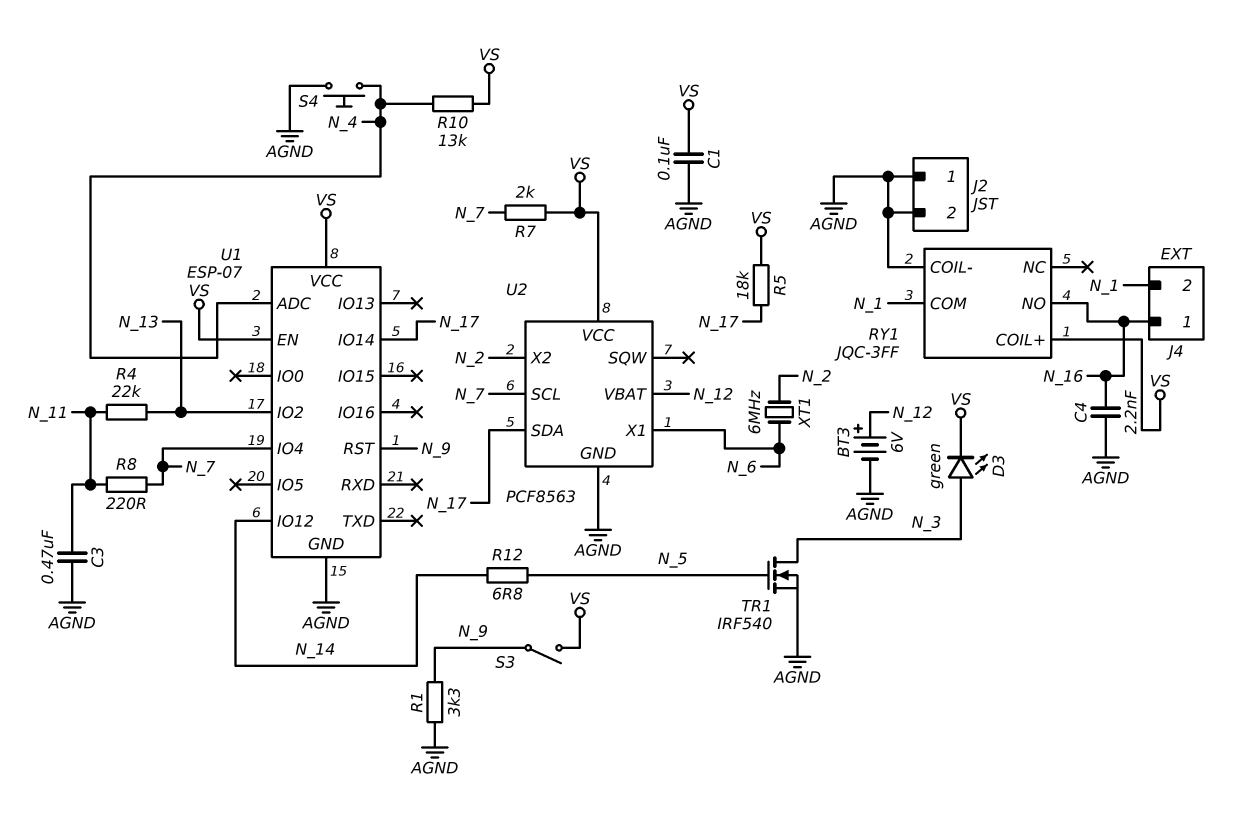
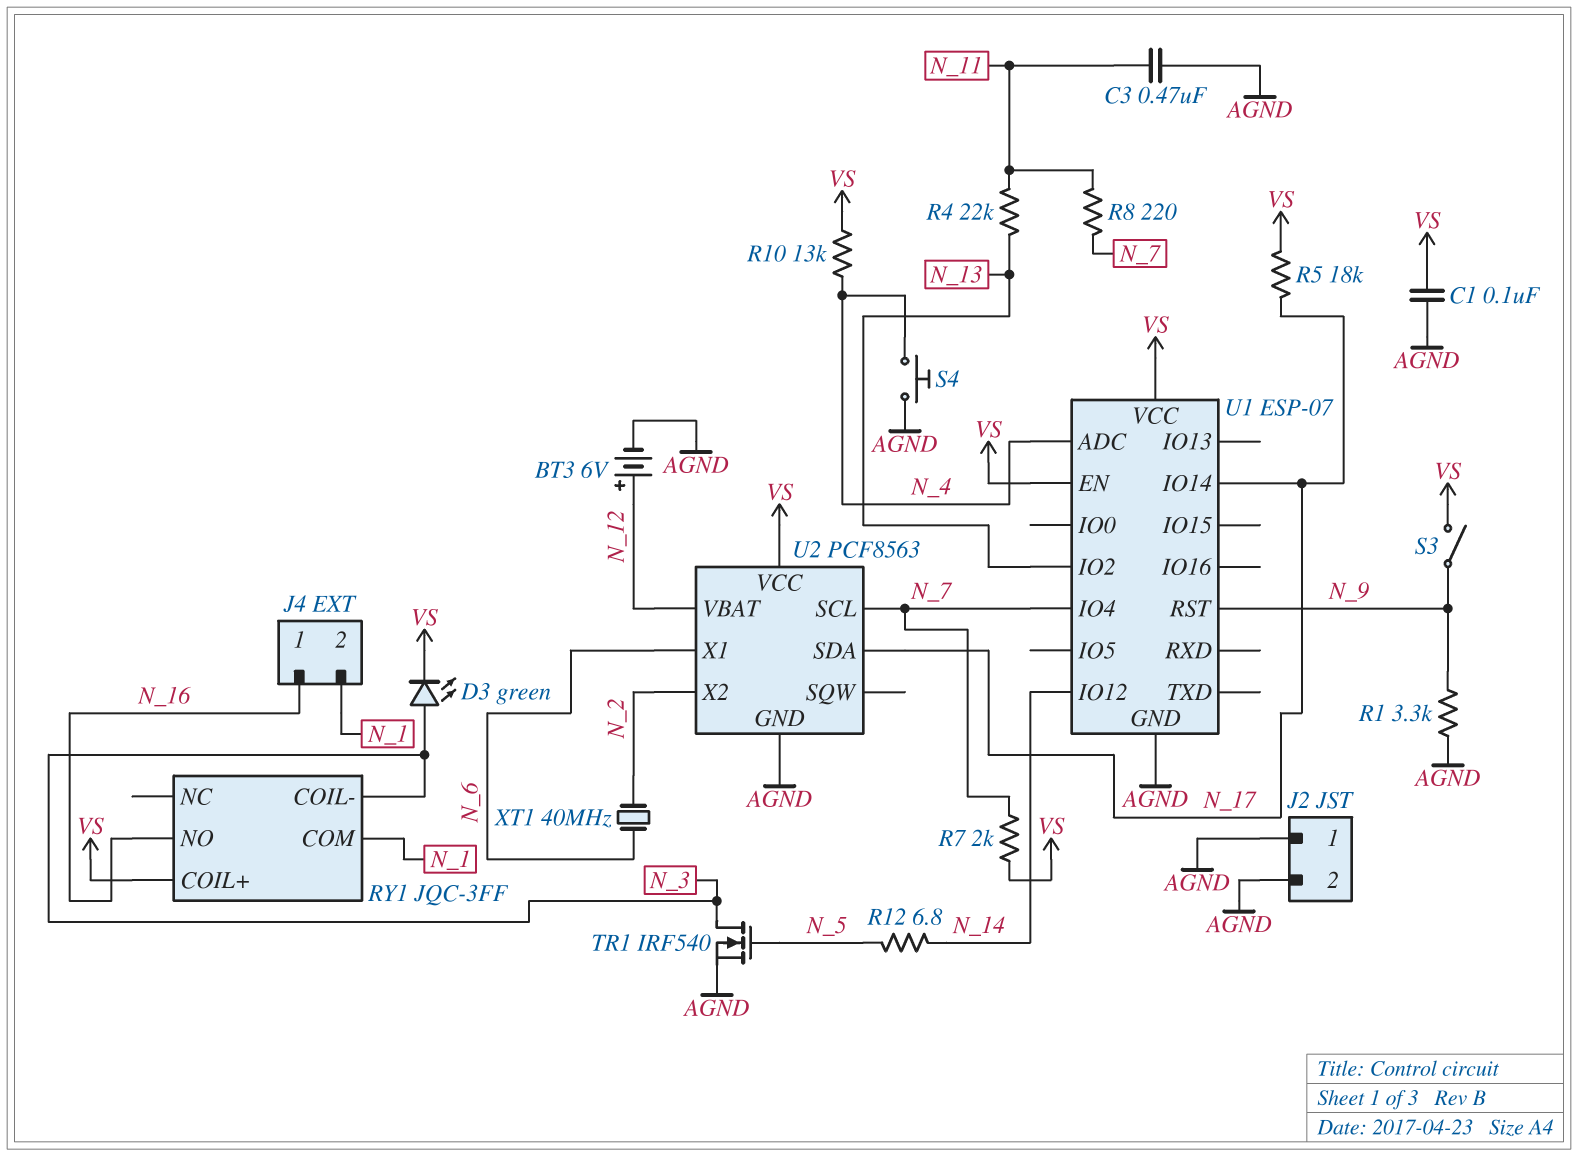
C4: 2.2nF (AGND, N_16) -> none
RY1 pin COIL-: AGND -> N_3
XT1: 6MHz (N_2, N_6) -> 40MHz (N_2, N_6)

